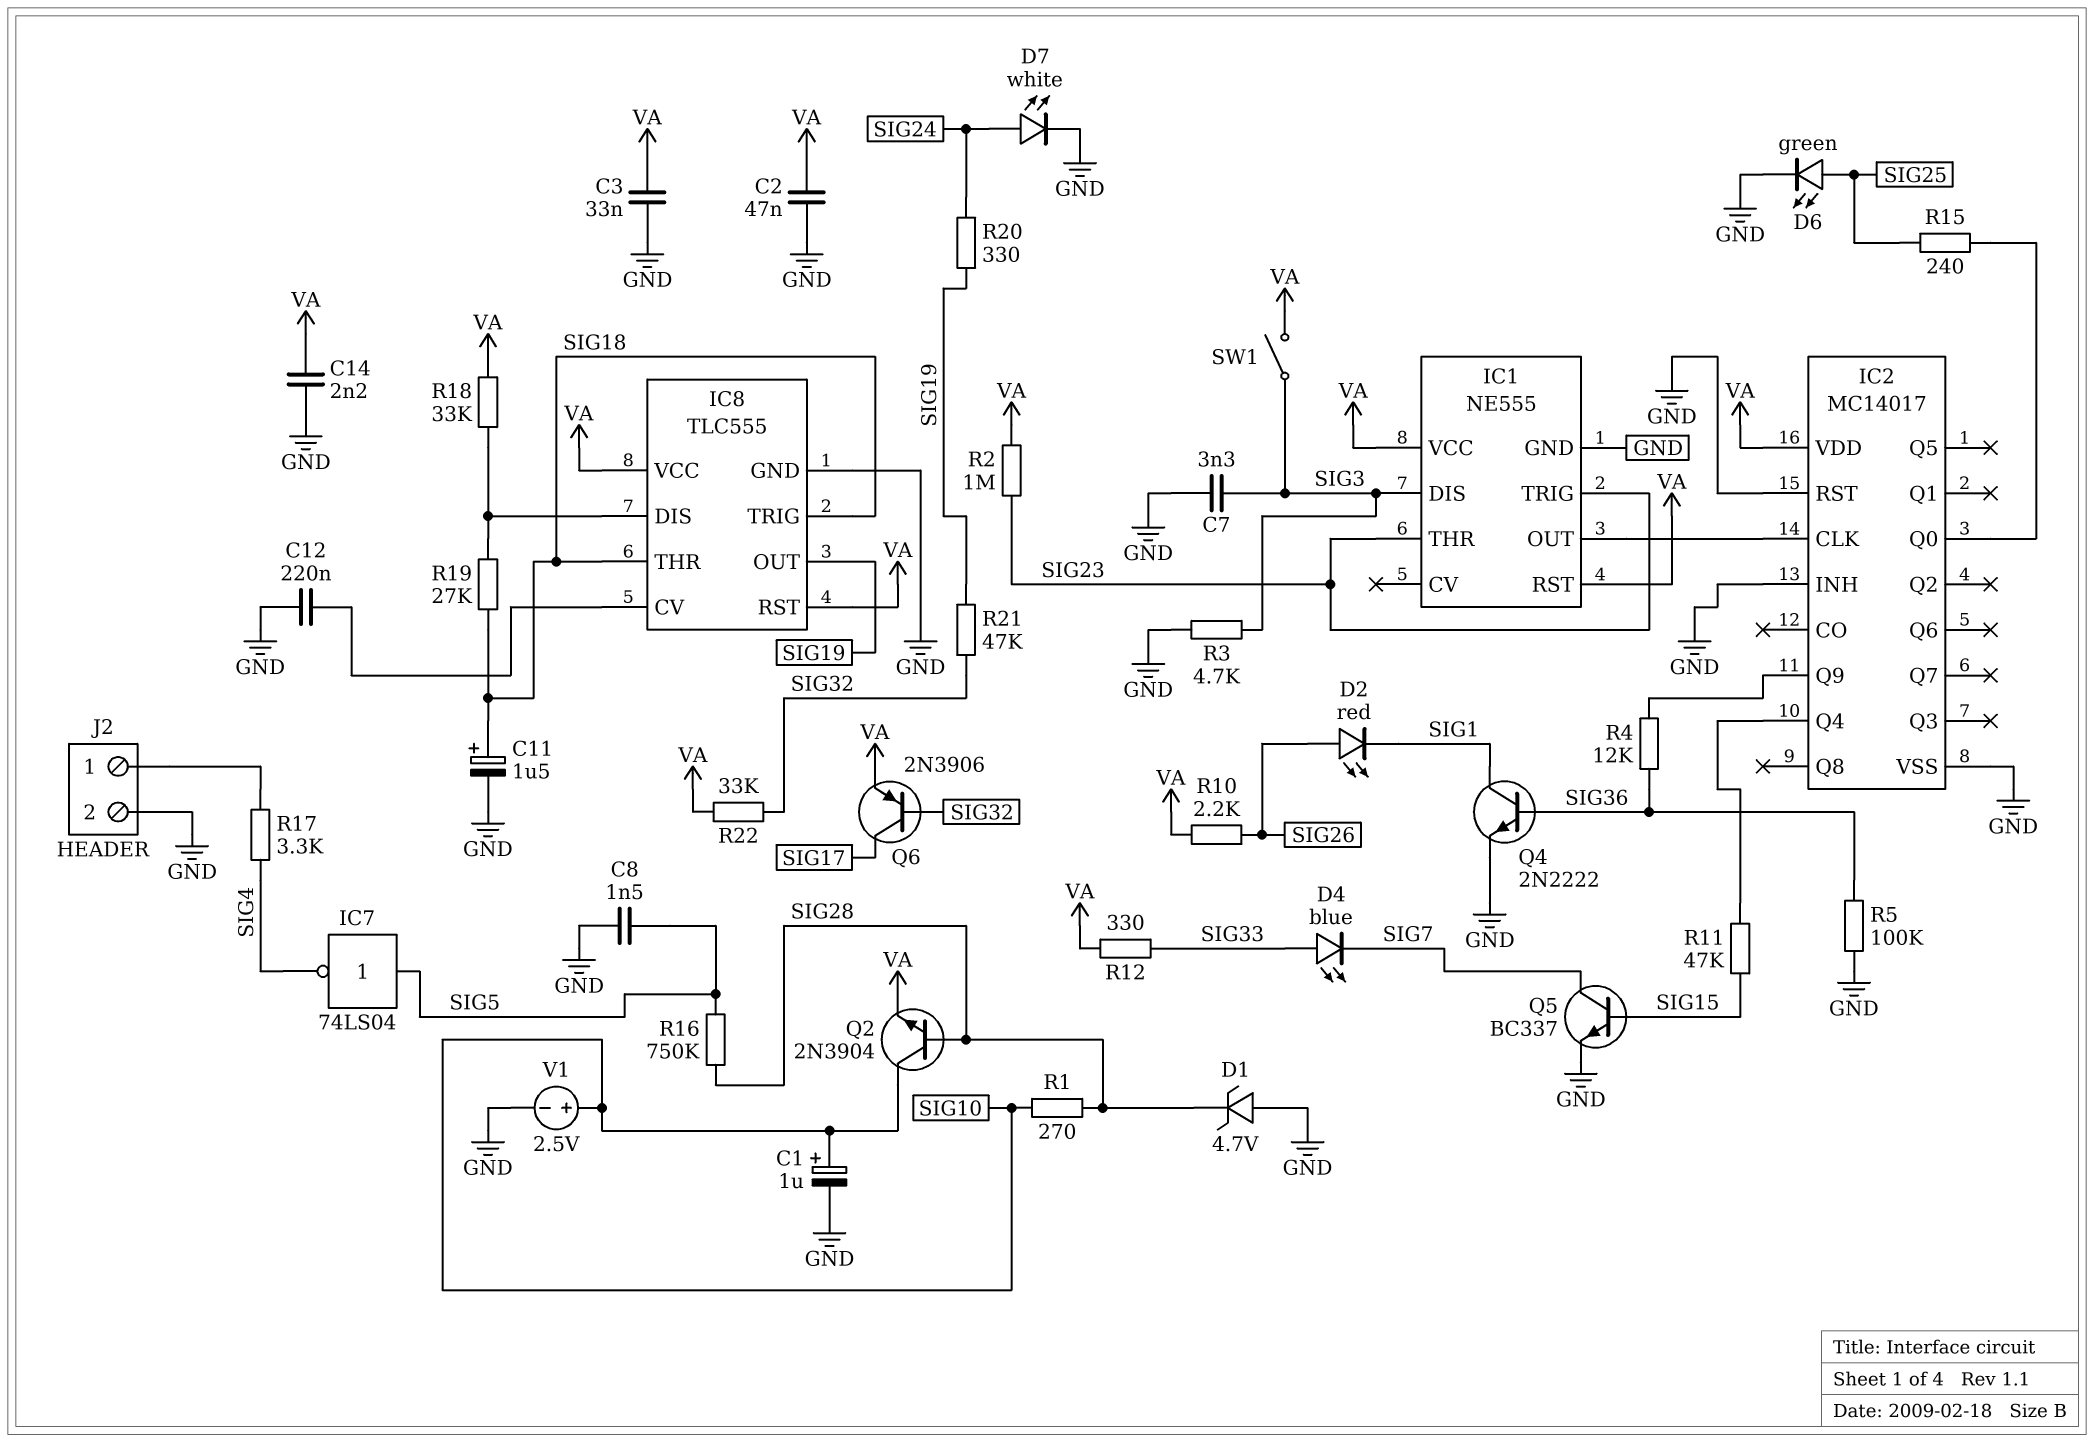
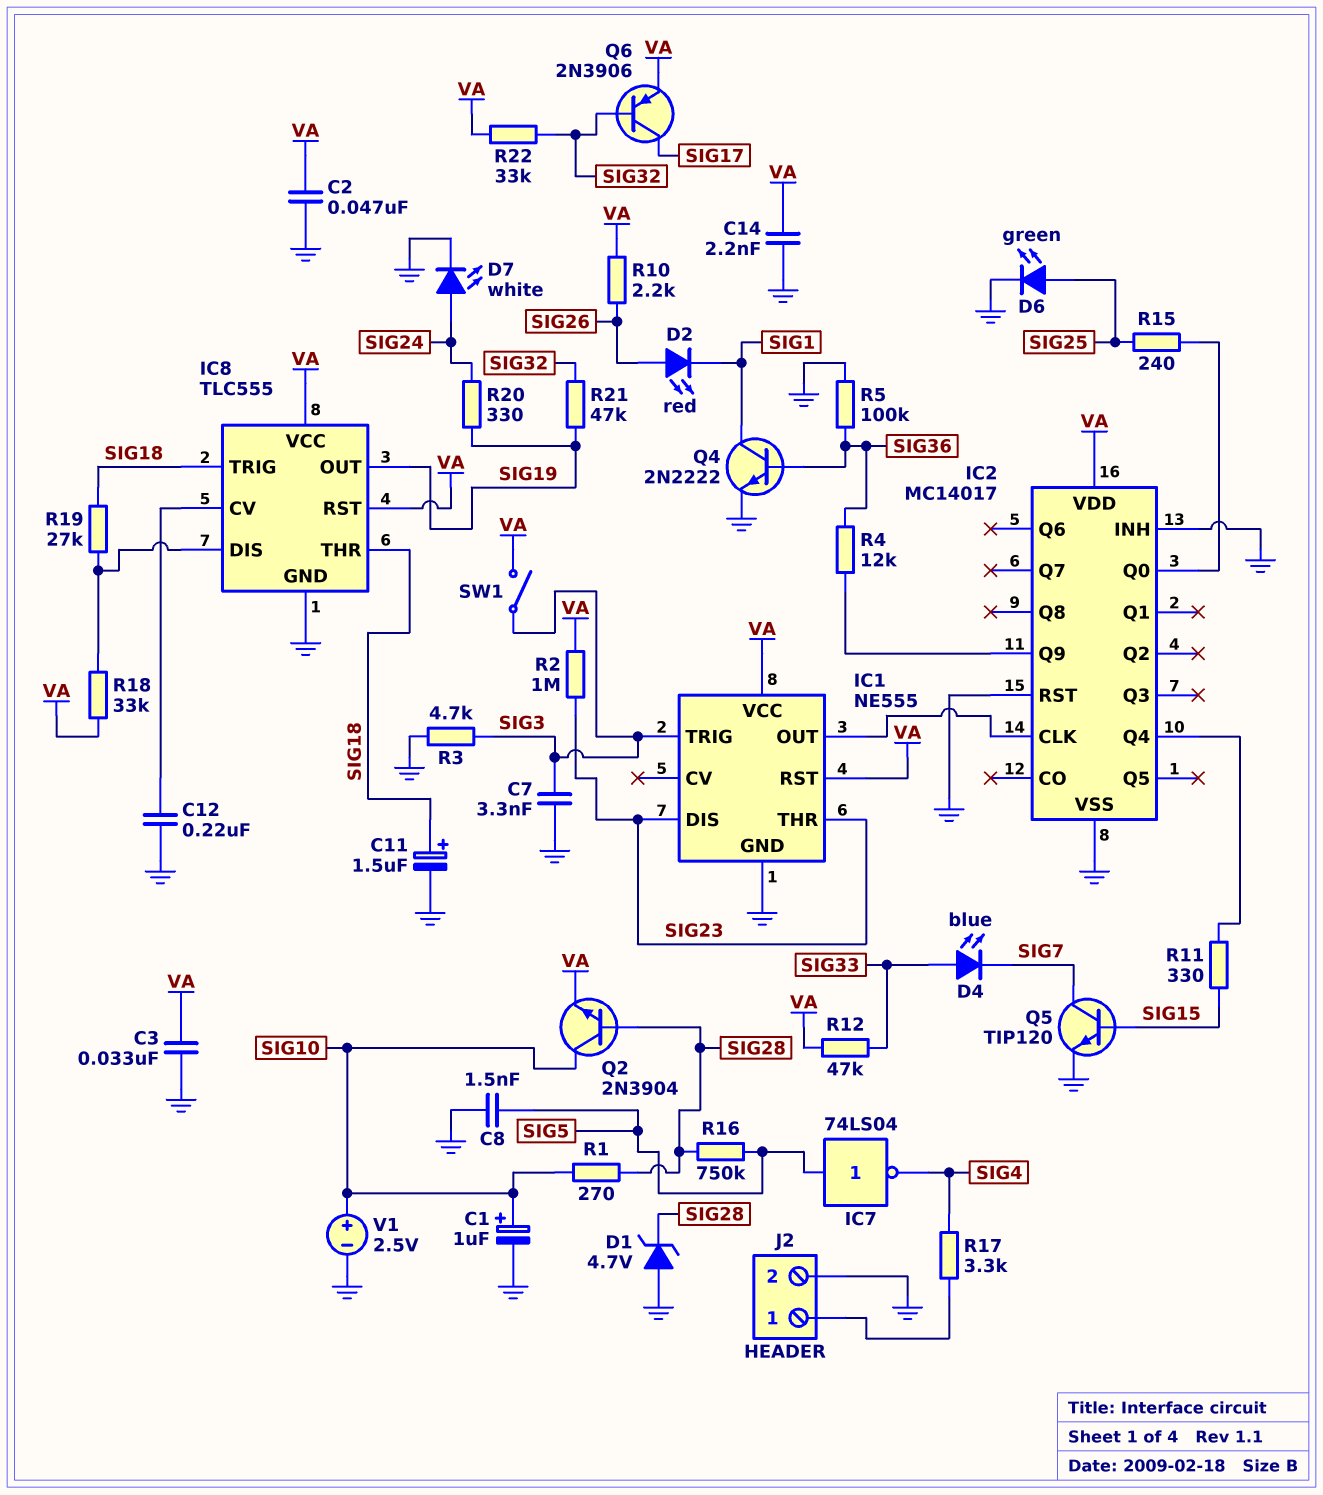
IC1 pin DIS: SIG3 -> SIG23
IC1 pin TRIG: SIG23 -> SIG3
Q5: NPN BC337 (B SIG15, C SIG7, E GND) -> NPN TIP120 (B SIG15, C SIG7, E GND)
R11: 47k (IC2/Q4, SIG15) -> 330 (IC2/Q4, SIG15)
R12: 330 (SIG33, VA) -> 47k (SIG33, VA)

